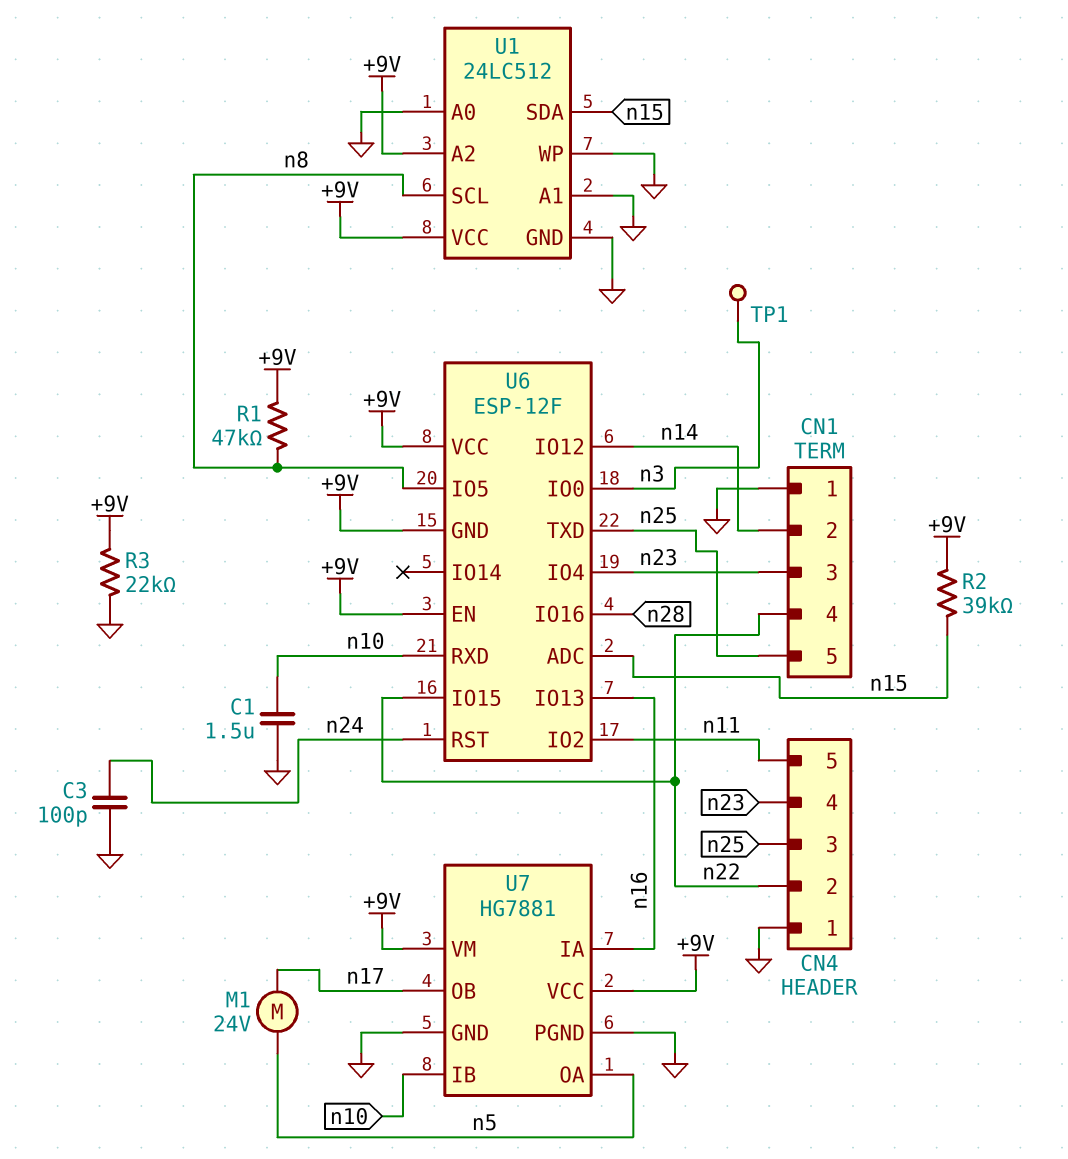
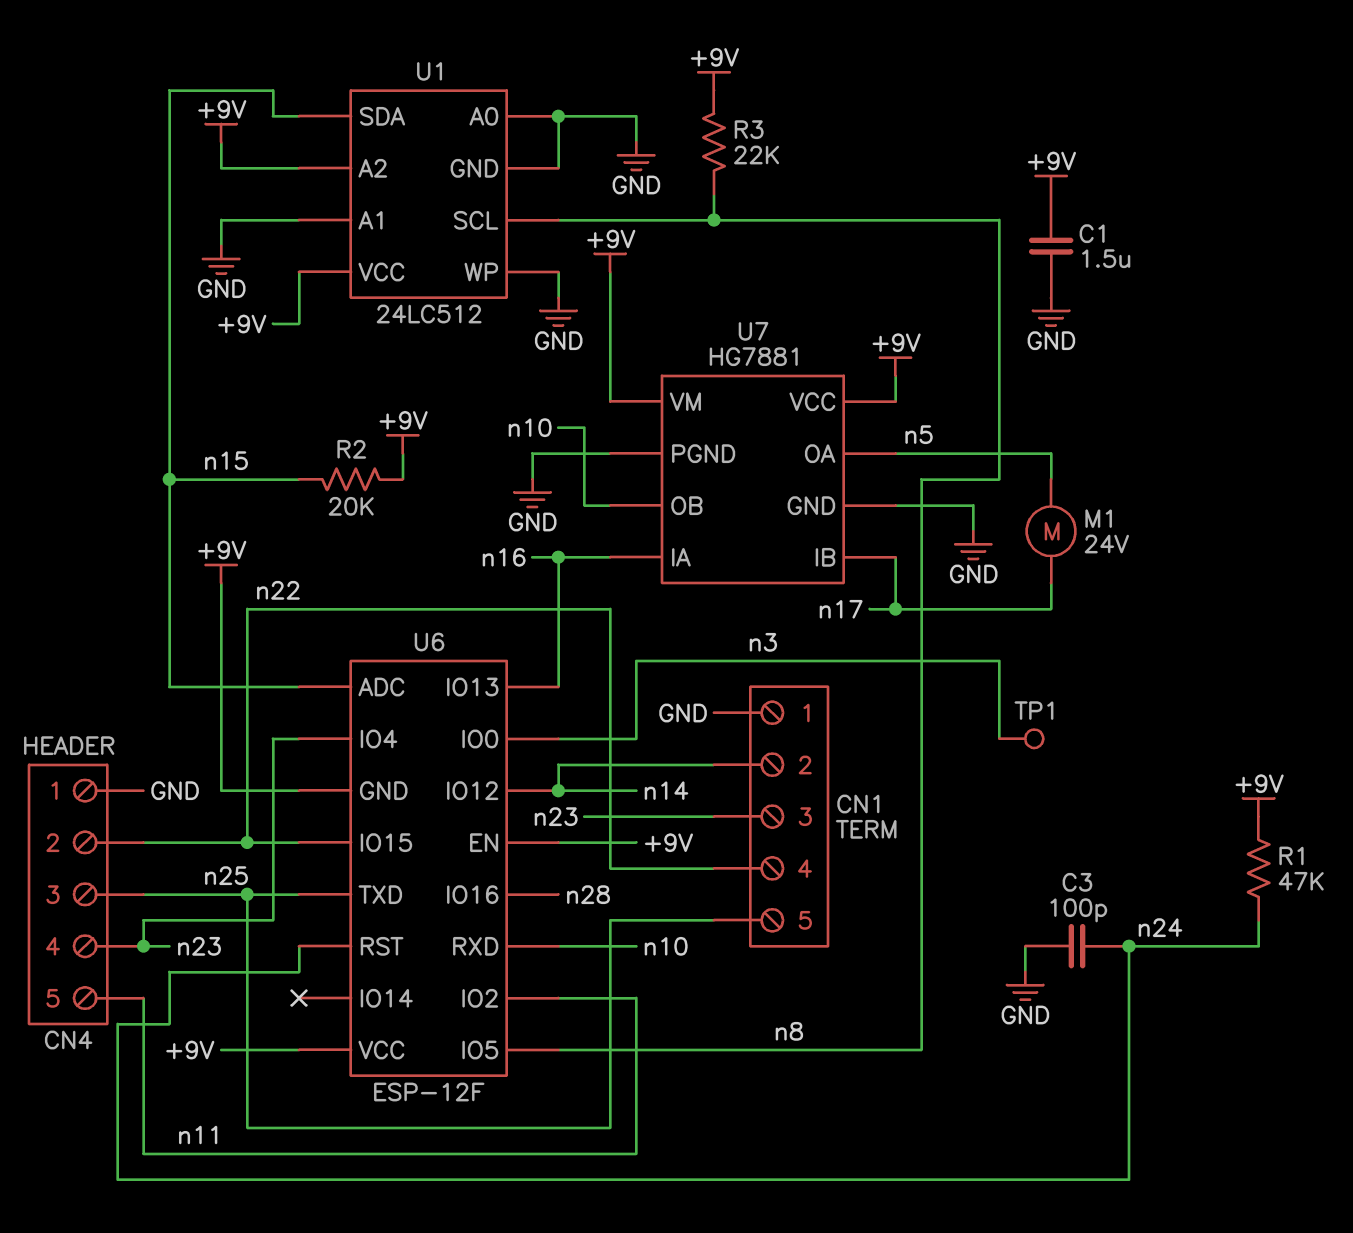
C1: 1.5uF (GND, n10) -> 1.5uF (+9V, GND)
R1: 47k (+9V, n8) -> 47k (+9V, n24)
R2: 39k (+9V, n15) -> 20k (+9V, n15)
R3: 22k (+9V, GND) -> 22k (+9V, n8)
U7 pin IB: n10 -> n17
U7 pin OB: n17 -> n10

